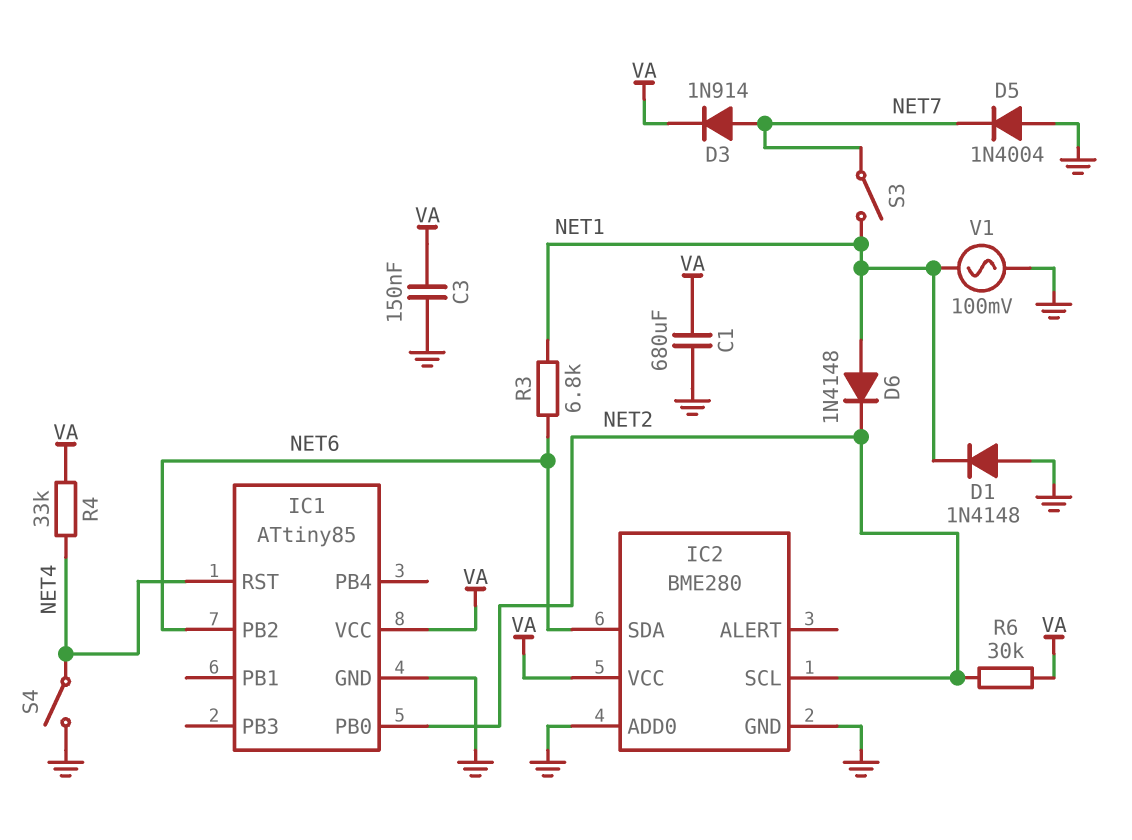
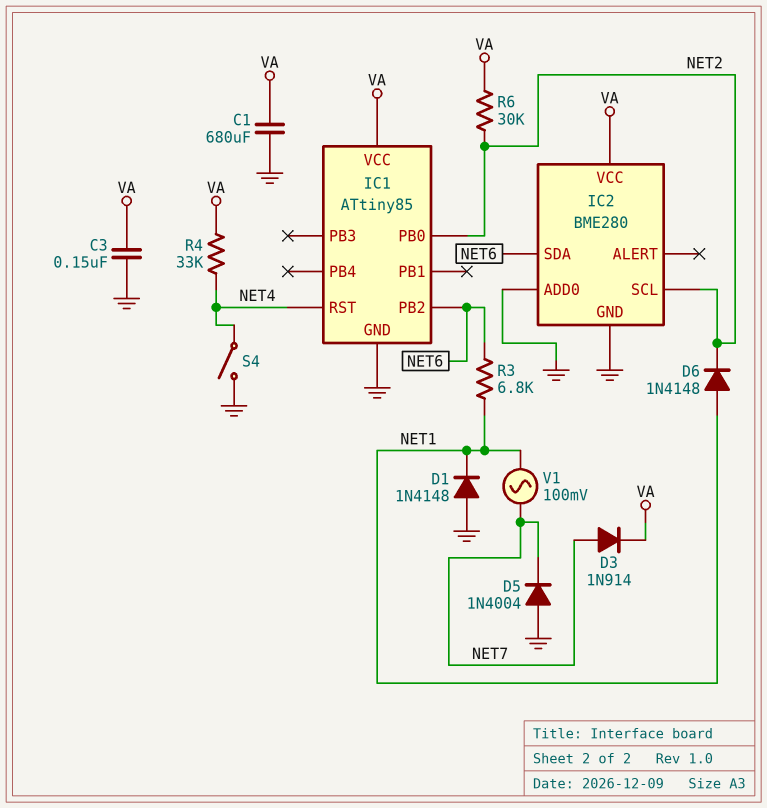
S3: switch (NET1, NET7) -> none
V1: AC 100mV (GND, NET1) -> AC 100mV (NET1, NET7)

